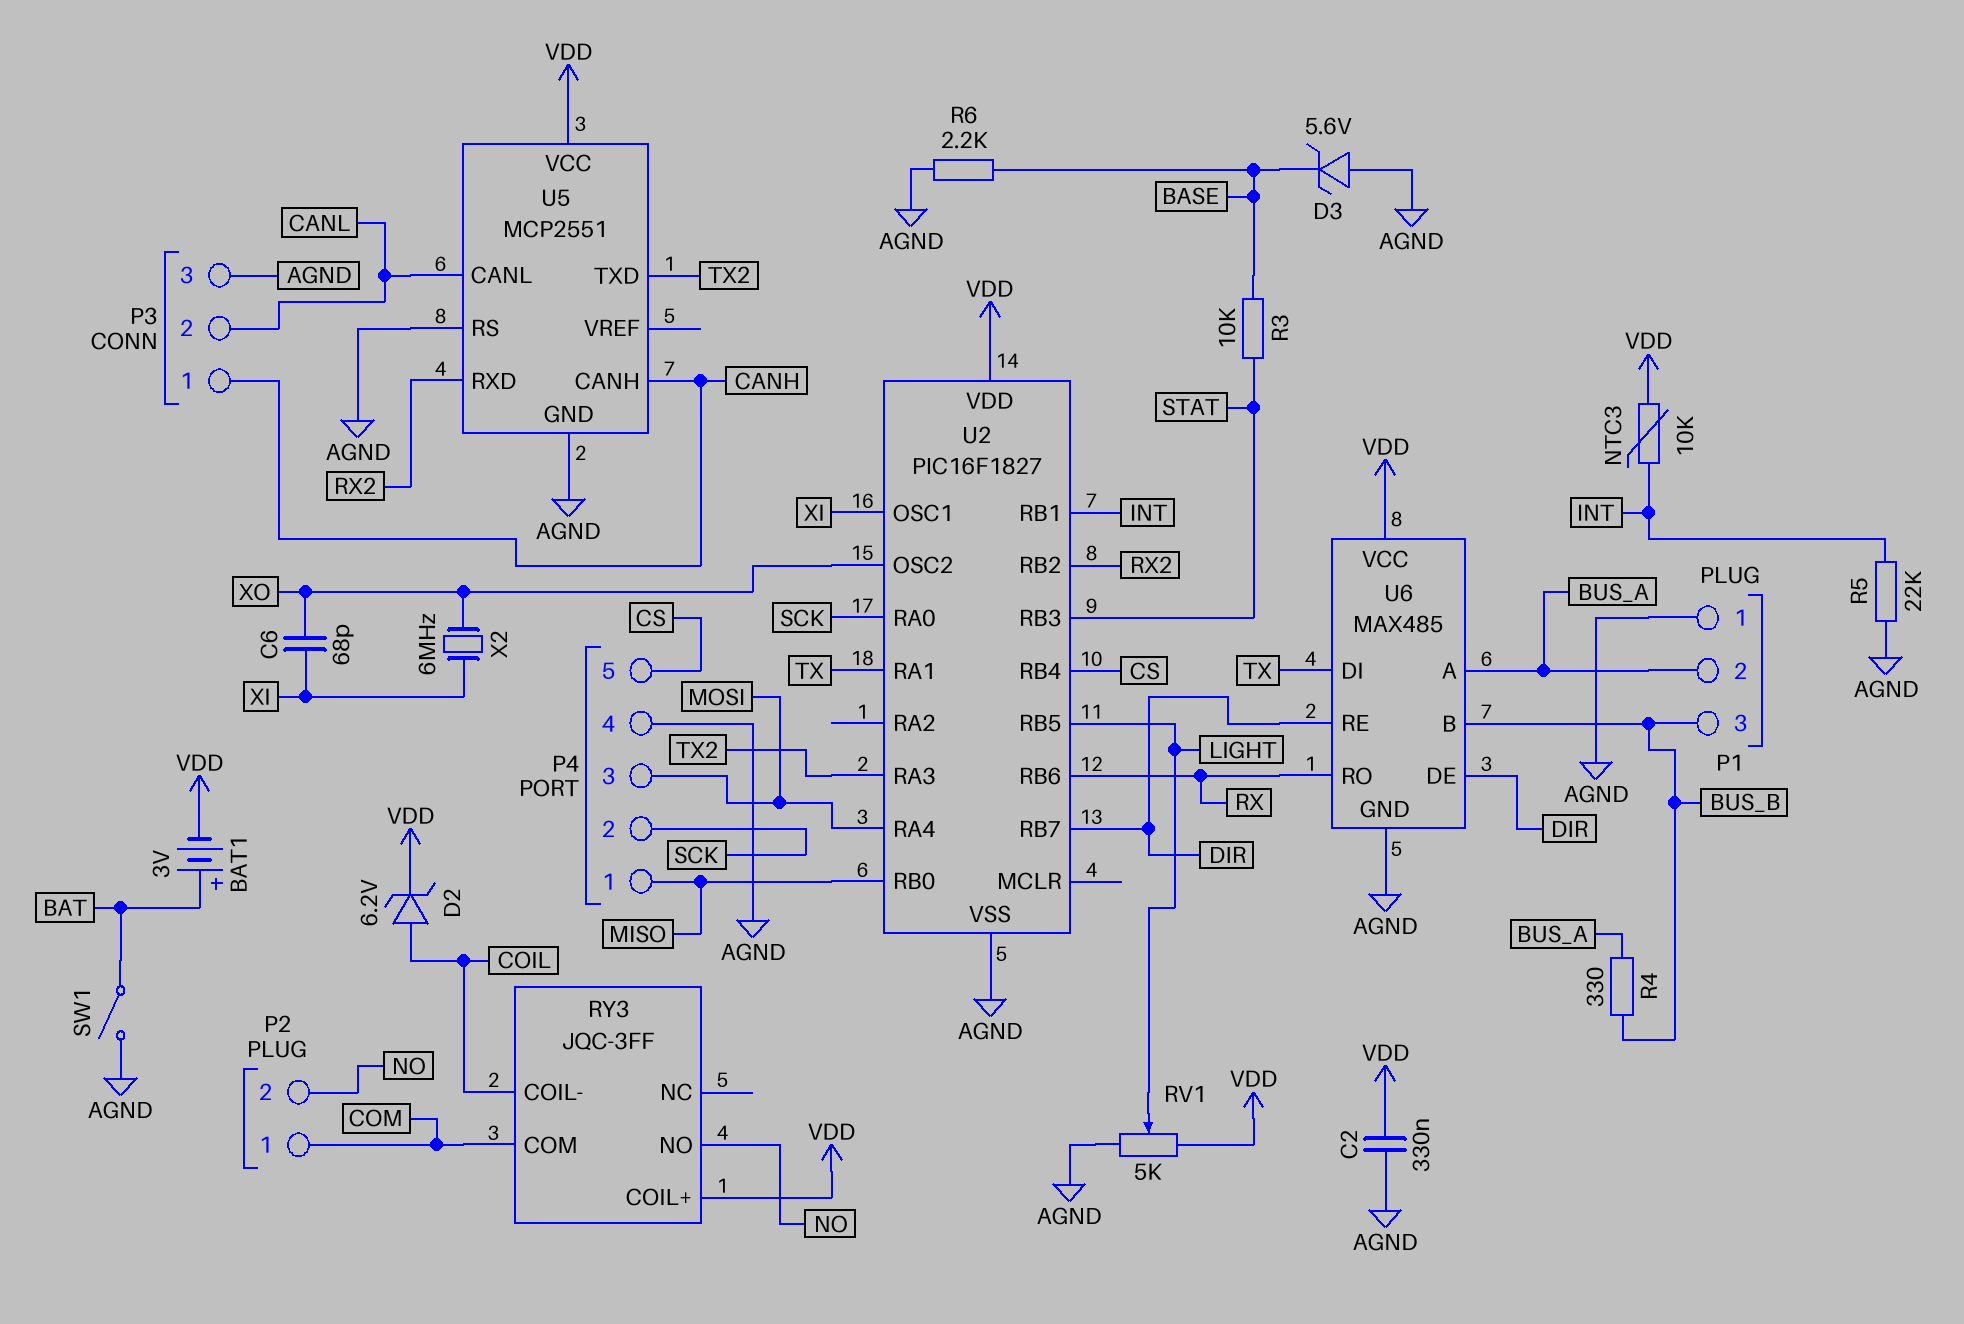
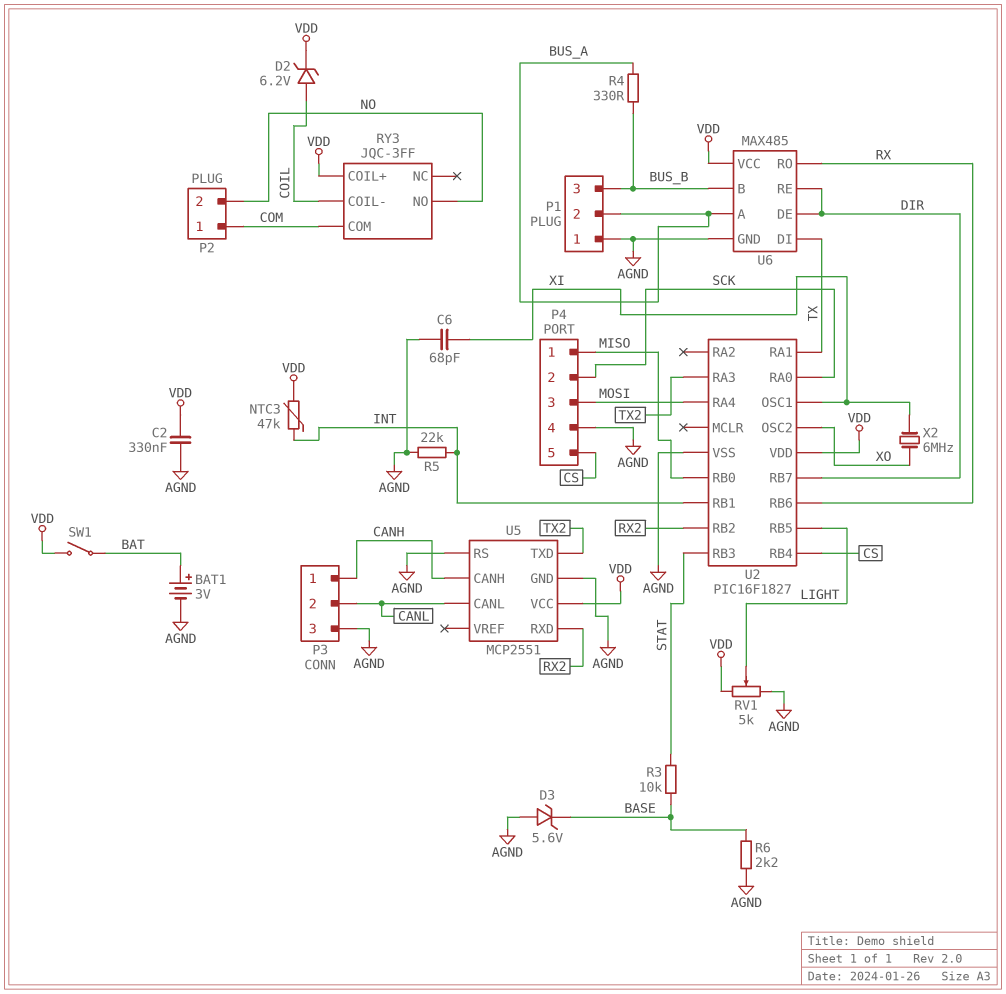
BAT1: 3V (plus BAT, minus VDD) -> 3V (plus BAT, minus AGND)
C6: 68pF (XI, XO) -> 68pF (AGND, XI)
NTC3: 10k (INT, VDD) -> 47k (INT, VDD)
SW1: switch (AGND, BAT) -> switch (BAT, VDD)

